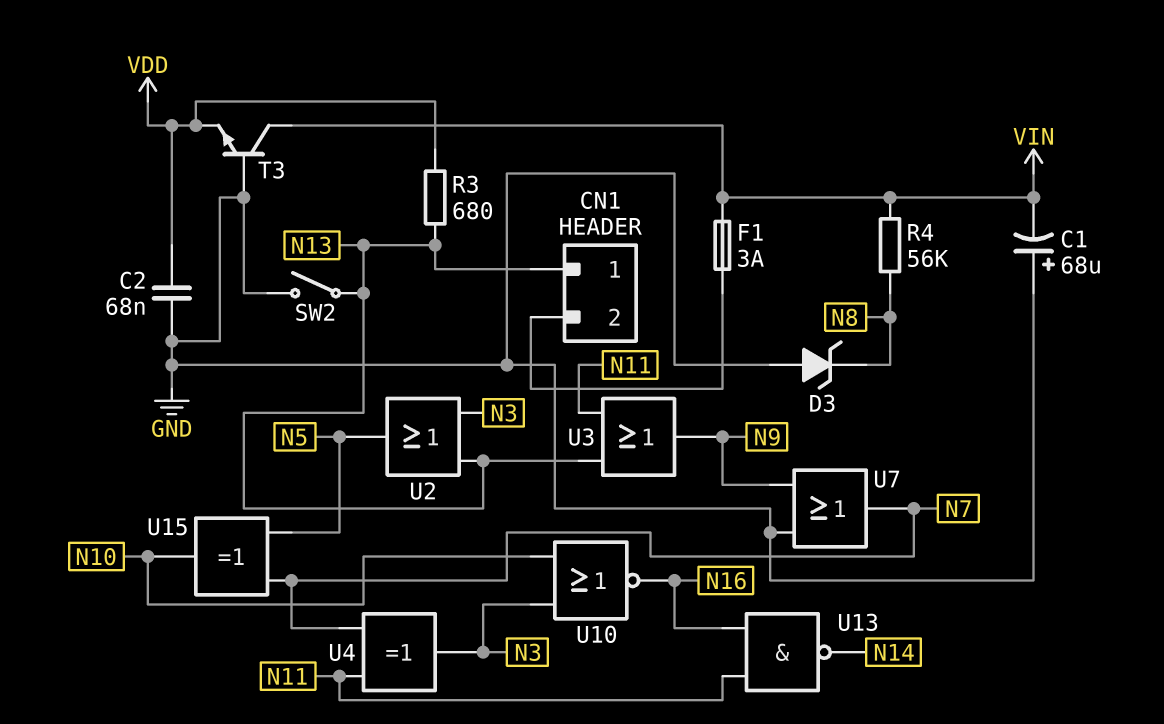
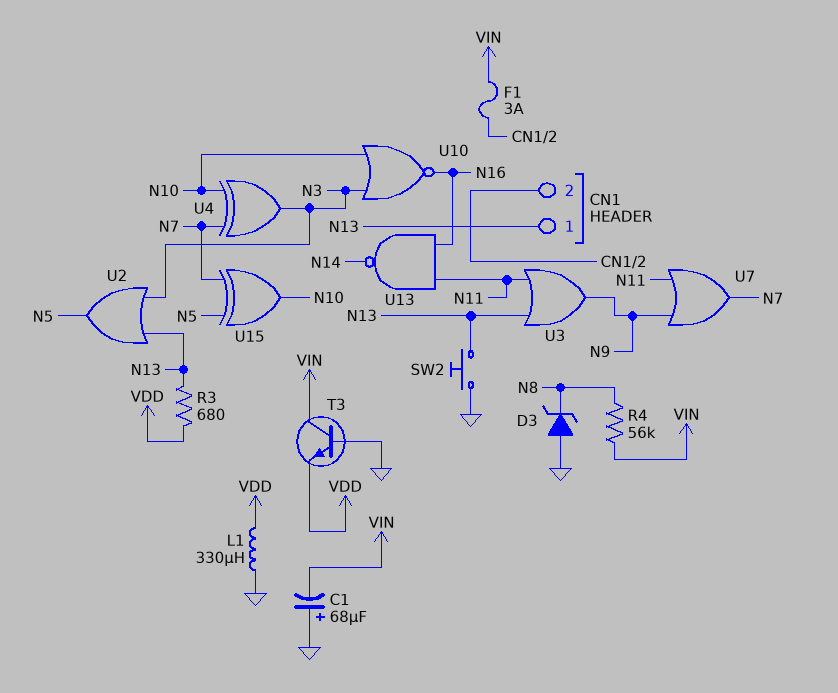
C2: 68nF (GND, VDD) -> none
L1: none -> 330uH (GND, VDD)
SW2: switch (GND, N13) -> button (GND, N13)
U4: XOR (in N7, in N11, out N3) -> XOR (in N7, in N10, out N3)
U7: OR (in GND, in N9, out N7) -> OR (in N9, in N11, out N7)

